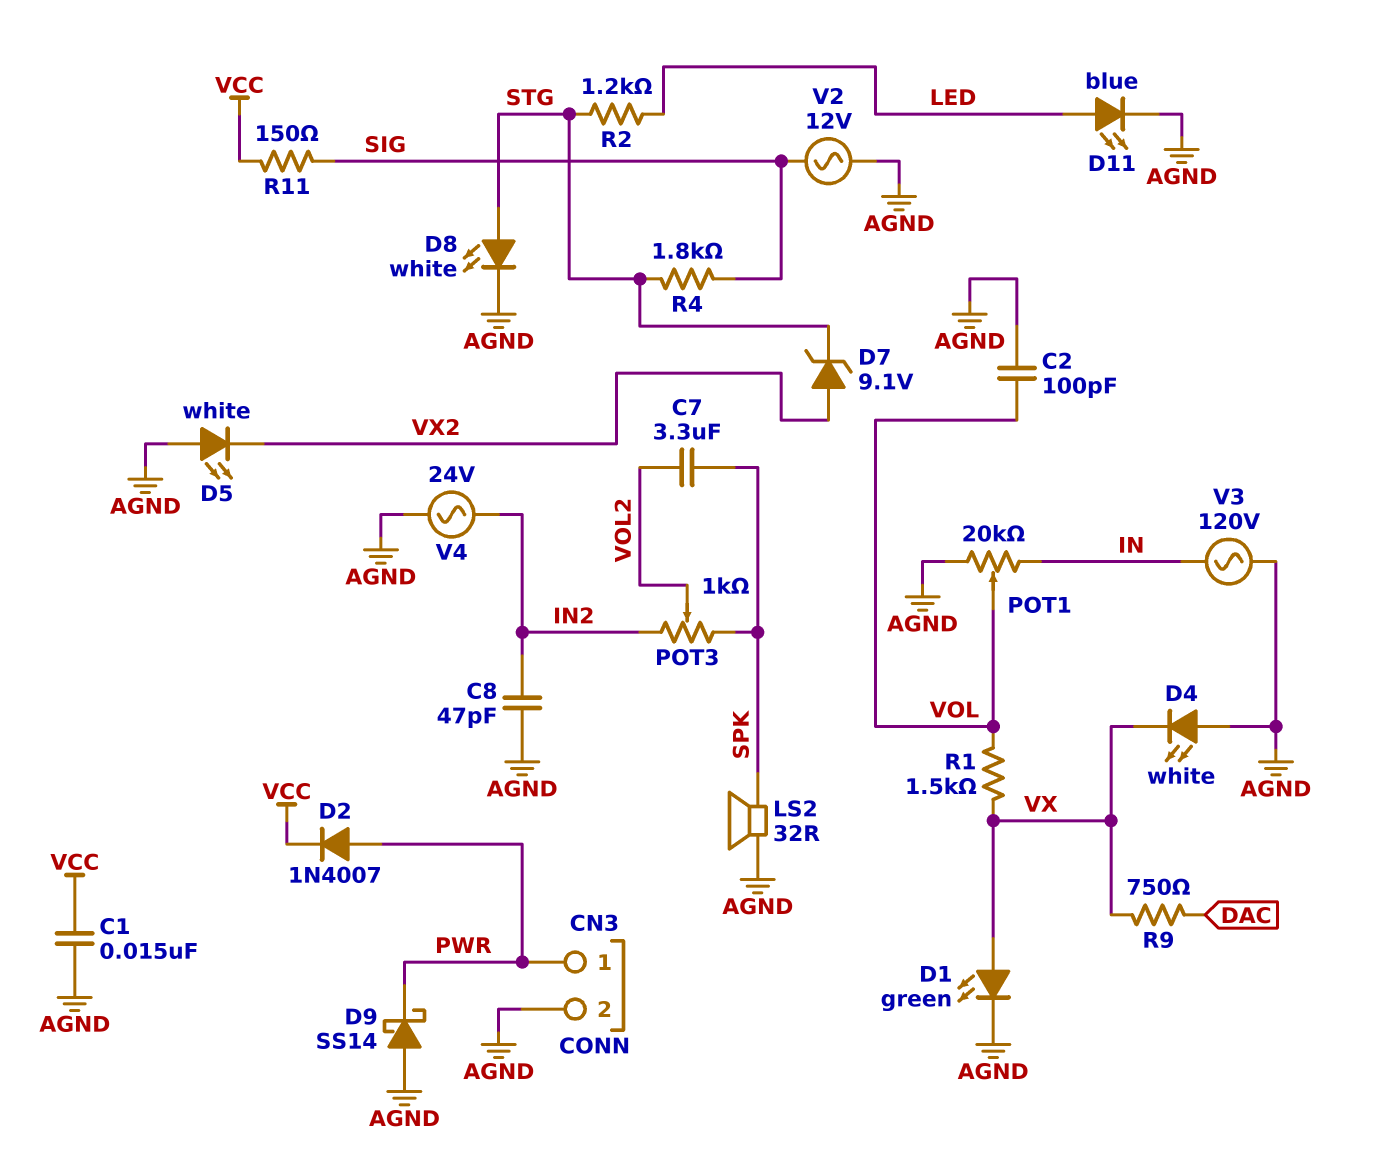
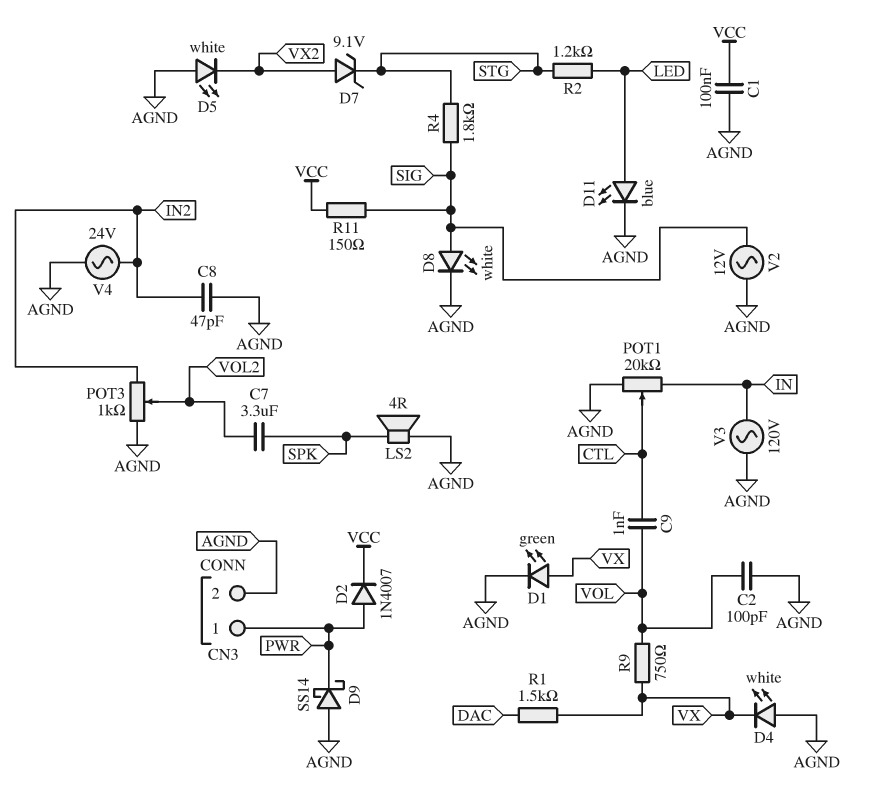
C1: 15nF (AGND, VCC) -> 100nF (AGND, VCC)
C9: none -> 1nF (CTL, VOL)
D8: LED white (A STG, K AGND) -> LED white (A SIG, K AGND)
LS2: speaker 32R (AGND, SPK) -> speaker 4R (AGND, SPK)
POT1: 20k (AGND, IN, wiper VOL) -> 20k (AGND, IN, wiper CTL)
POT3: 1k (IN2, SPK, wiper VOL2) -> 1k (AGND, IN2, wiper VOL2)
R1: 1.5k (VOL, VX) -> 1.5k (DAC, VX)
R9: 750 (DAC, VX) -> 750 (VOL, VX)

